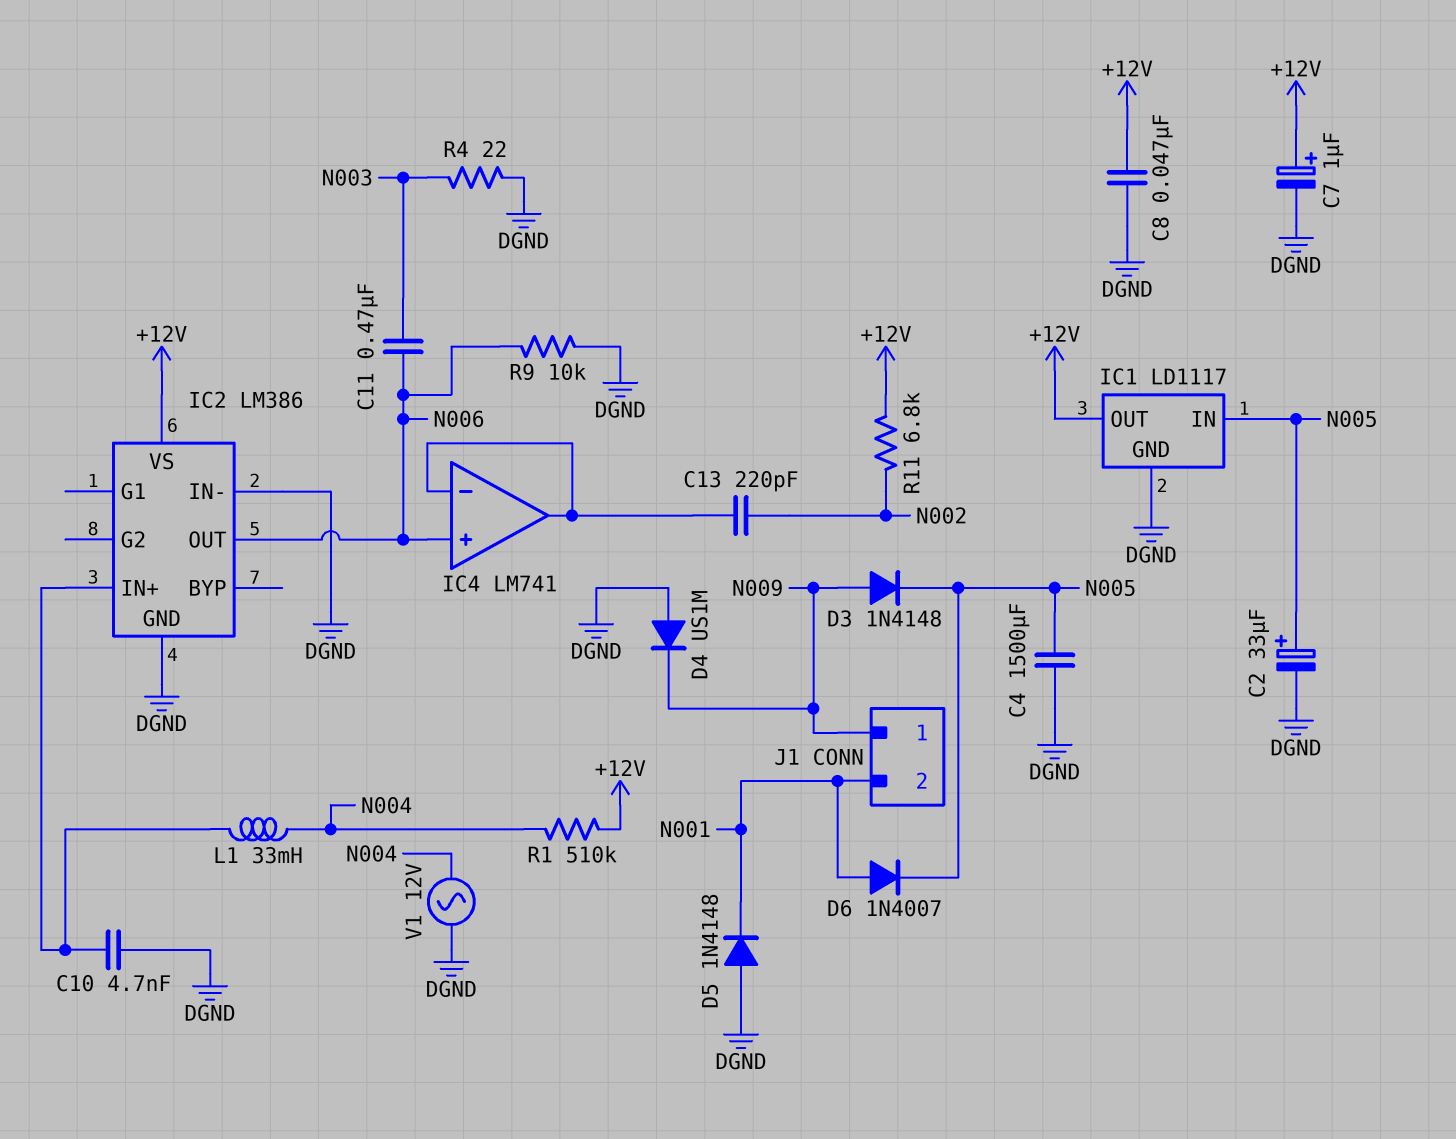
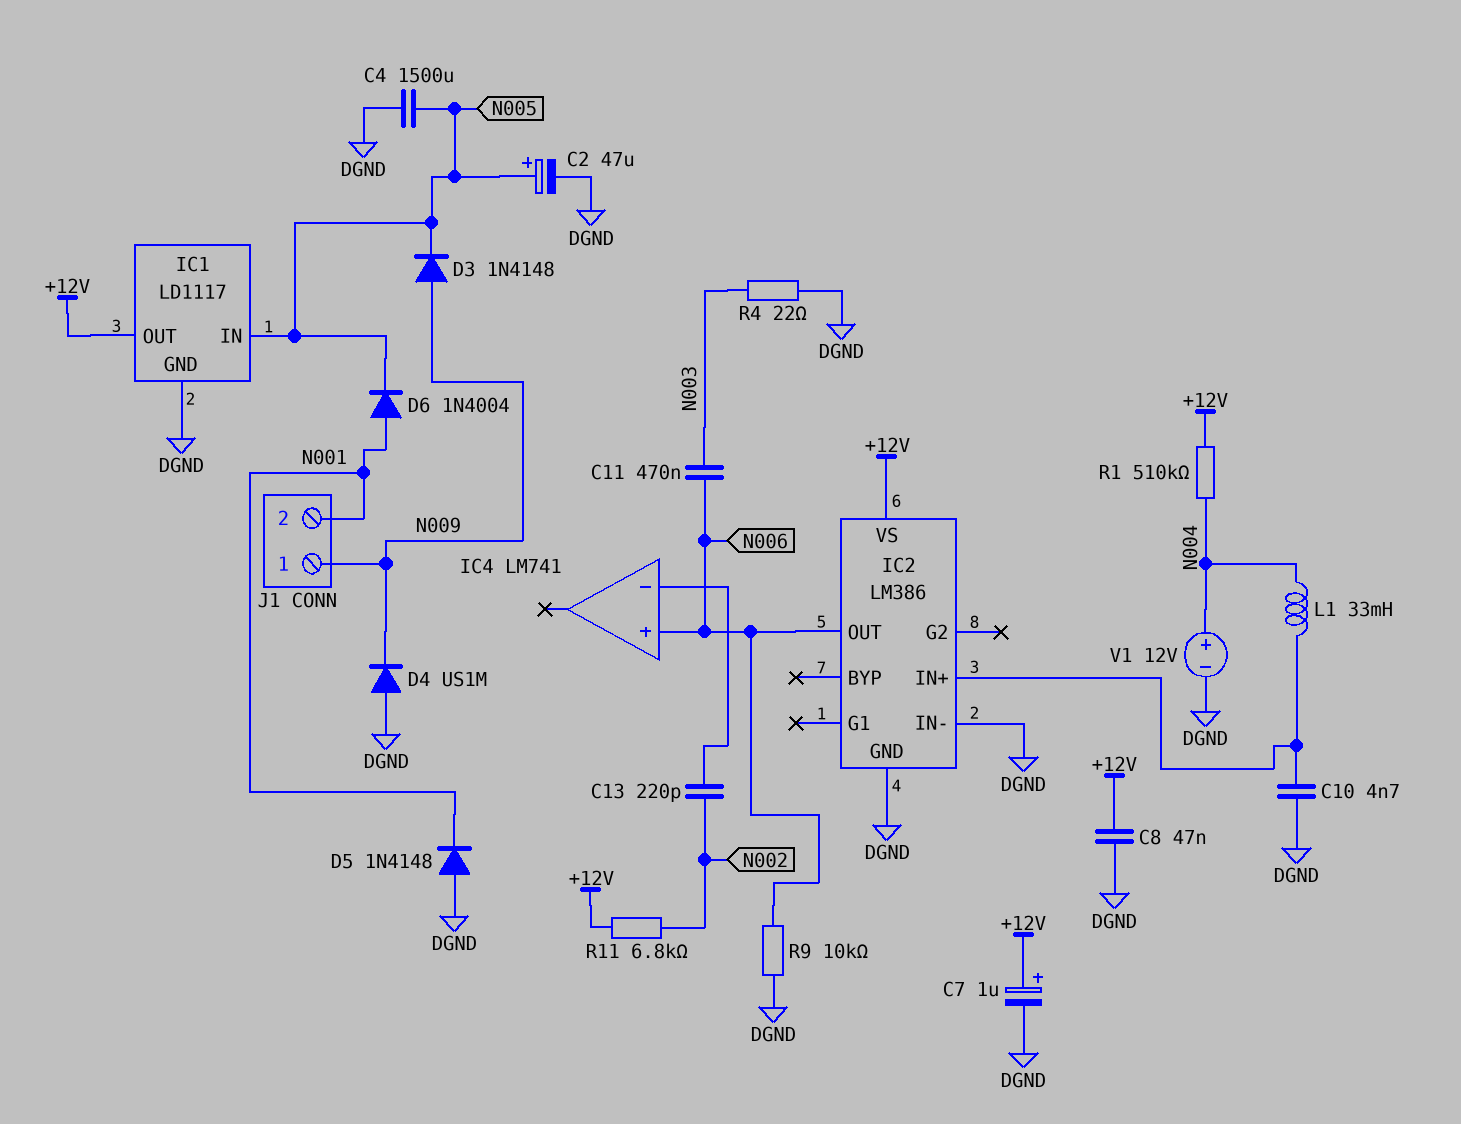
C2: 33uF (plus N005, minus DGND) -> 47uF (plus N005, minus DGND)
D6: diode 1N4007 (A N001, K N005) -> diode 1N4004 (A N001, K N005)
IC4 pin out: IC4/in- -> none
V1: AC 12V (DGND, N004) -> 12V (plus N004, minus DGND)

